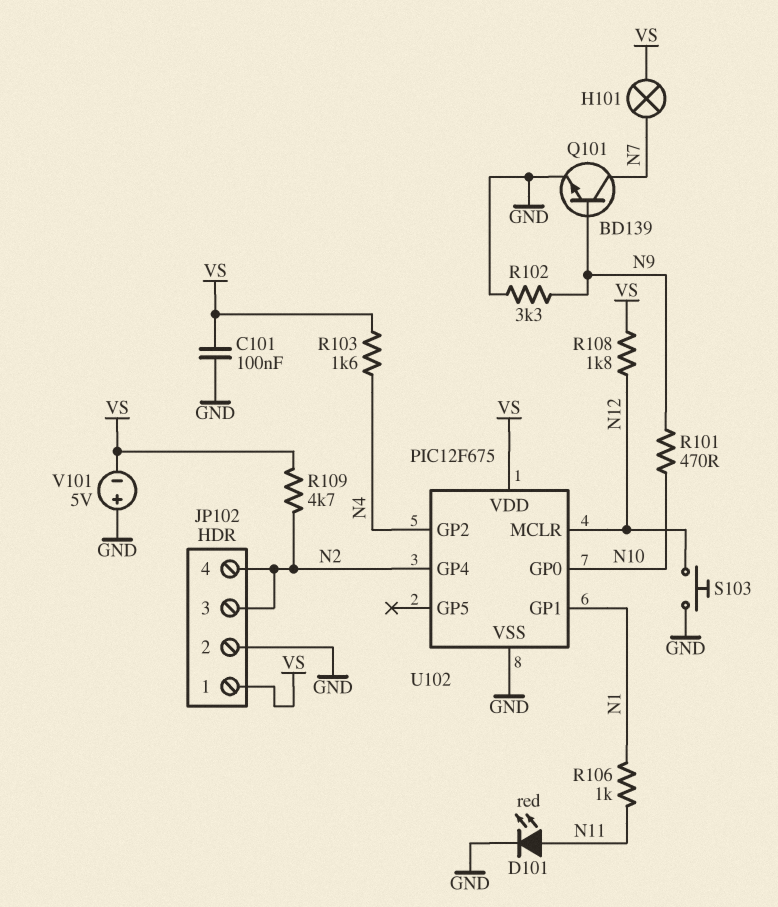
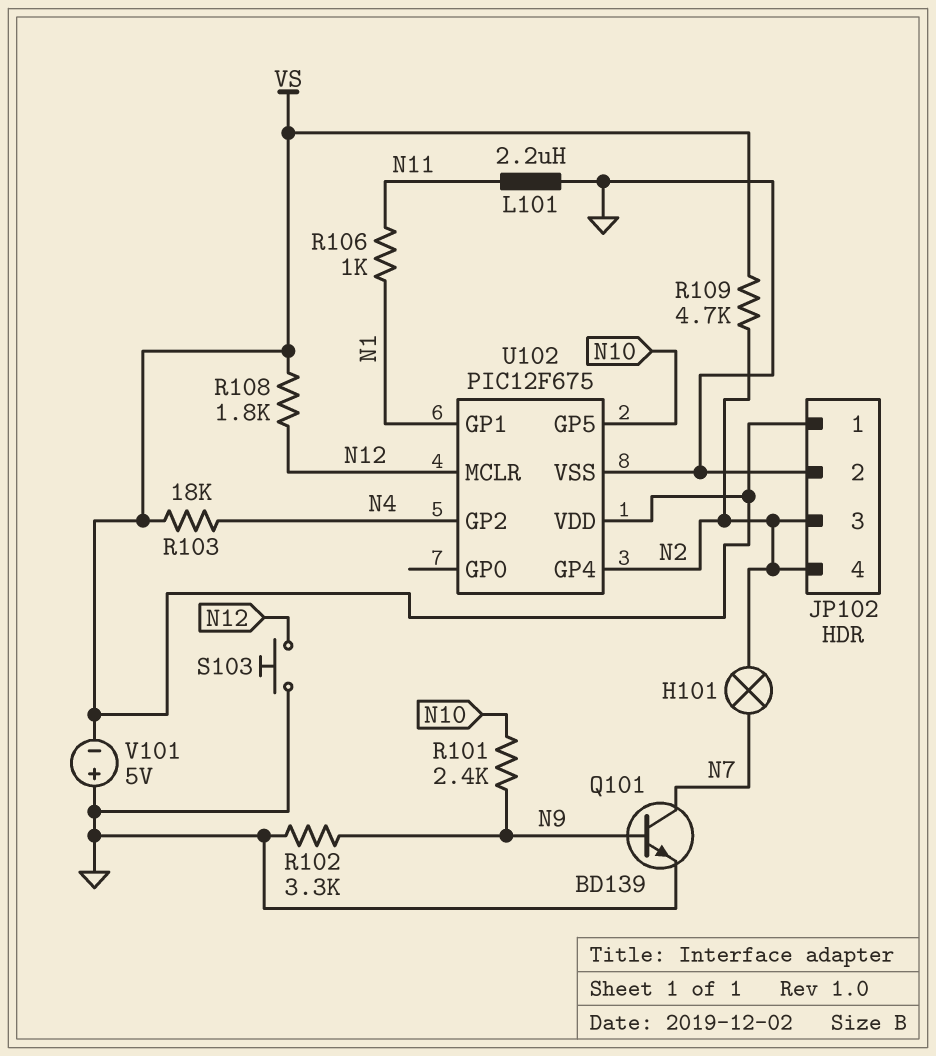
C101: 100nF (GND, VS) -> none
D101: LED red (A N11, K GND) -> none
H101: lamp (N7, VS) -> lamp (N2, N7)
L101: none -> 2.2uH (GND, N11)
R101: 470 (N9, N10) -> 2.4k (N9, N10)
R103: 1.6k (N4, VS) -> 18k (N4, VS)
U102 pin GP0: N10 -> none
U102 pin GP5: none -> N10

